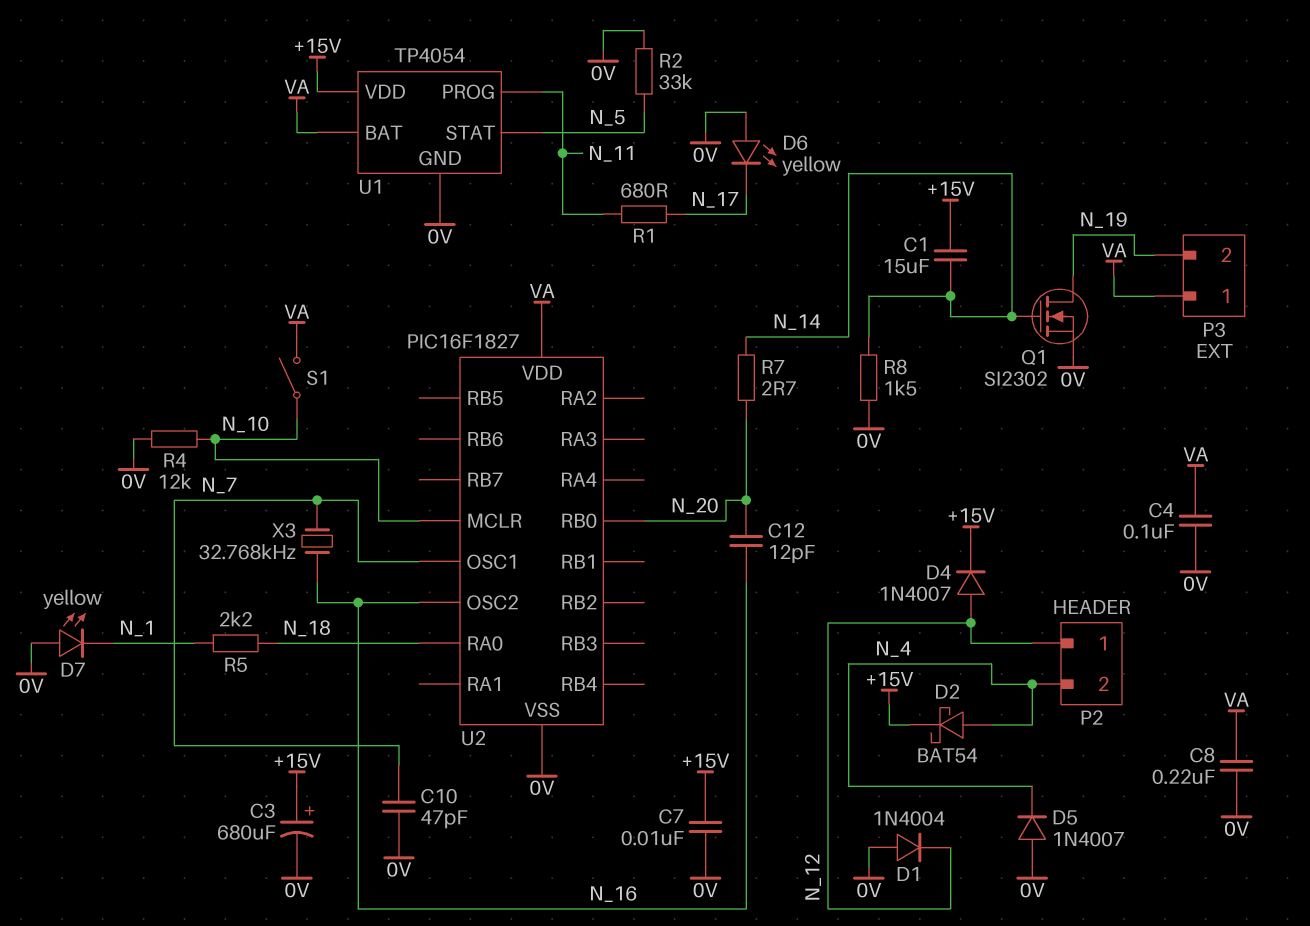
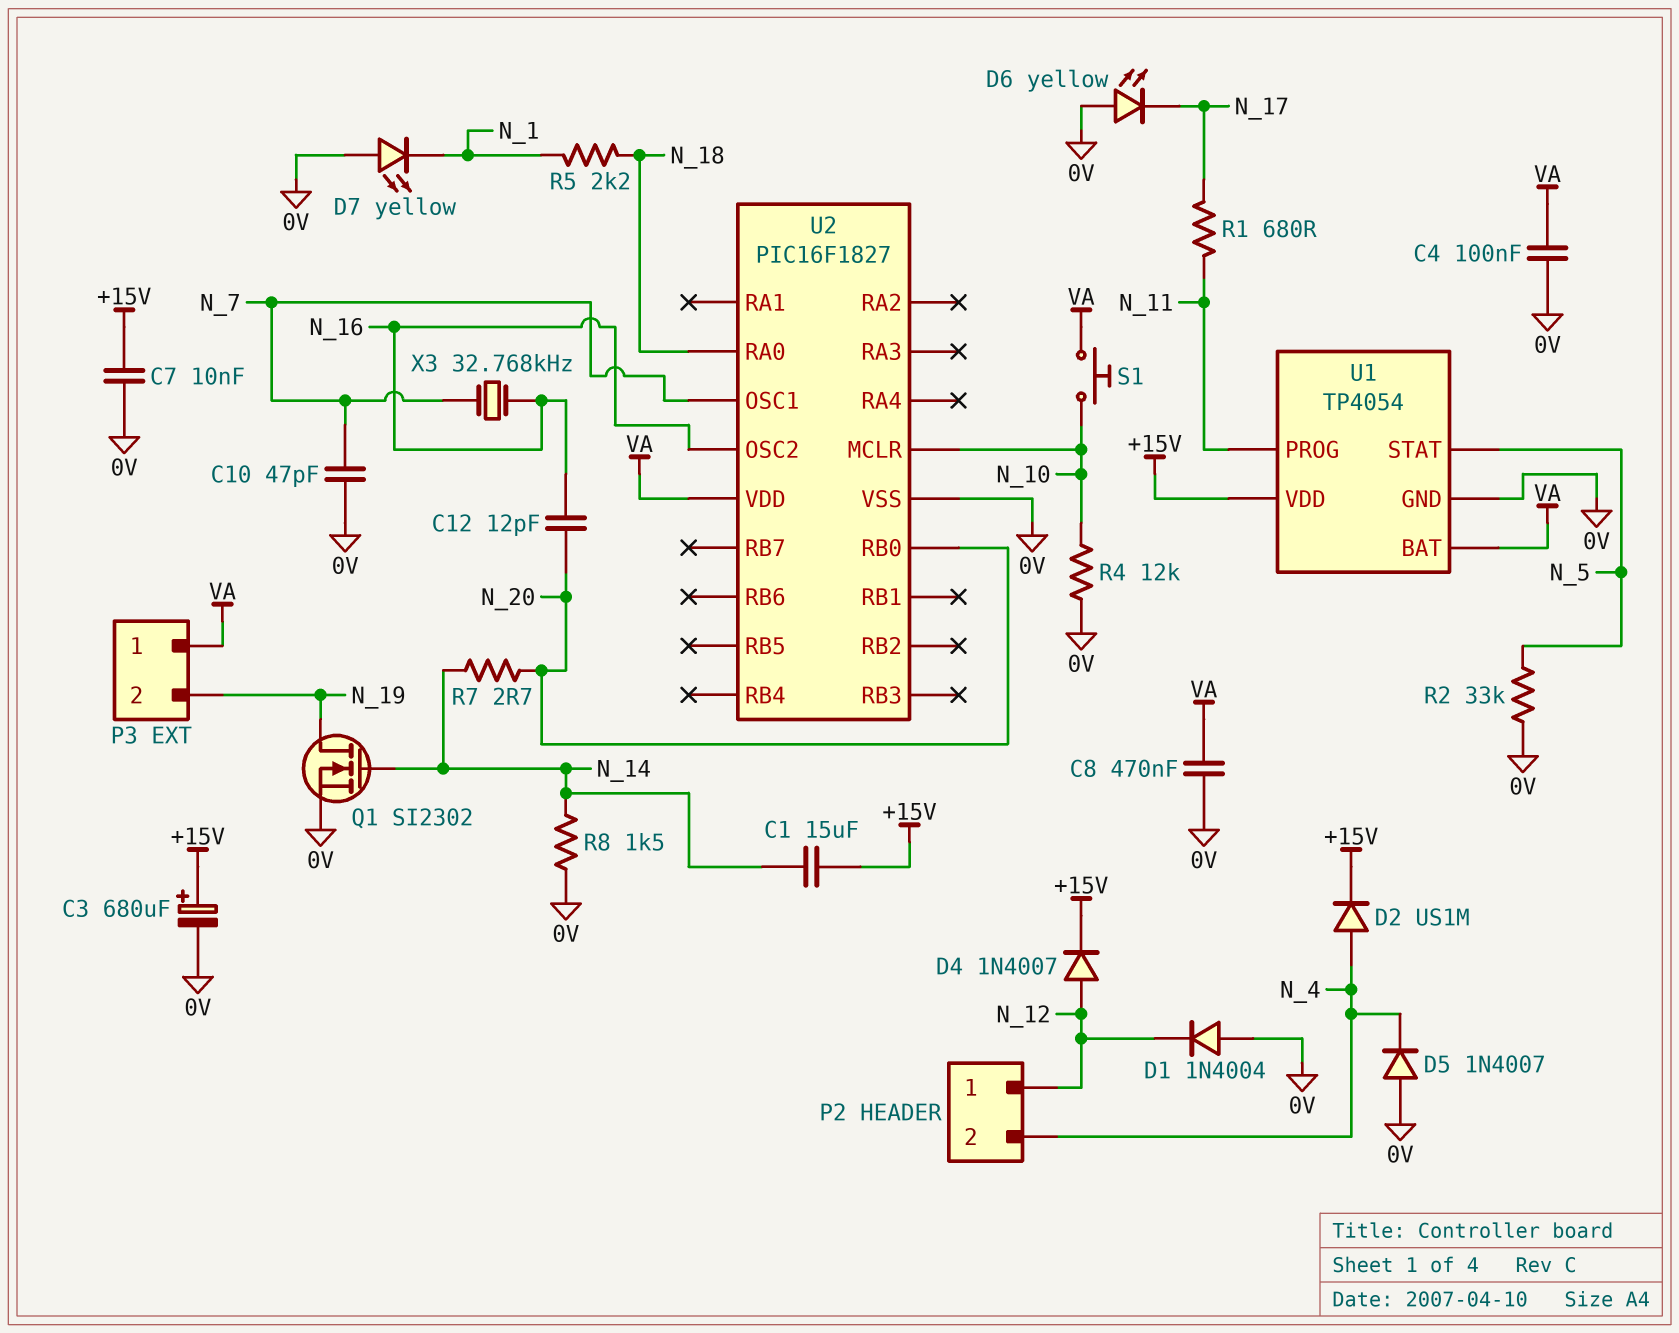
C8: 220nF (0V, VA) -> 470nF (0V, VA)
D2: schottky BAT54 (A N_4, K +15V) -> diode US1M (A N_4, K +15V)
S1: switch (N_10, VA) -> button (N_10, VA)

